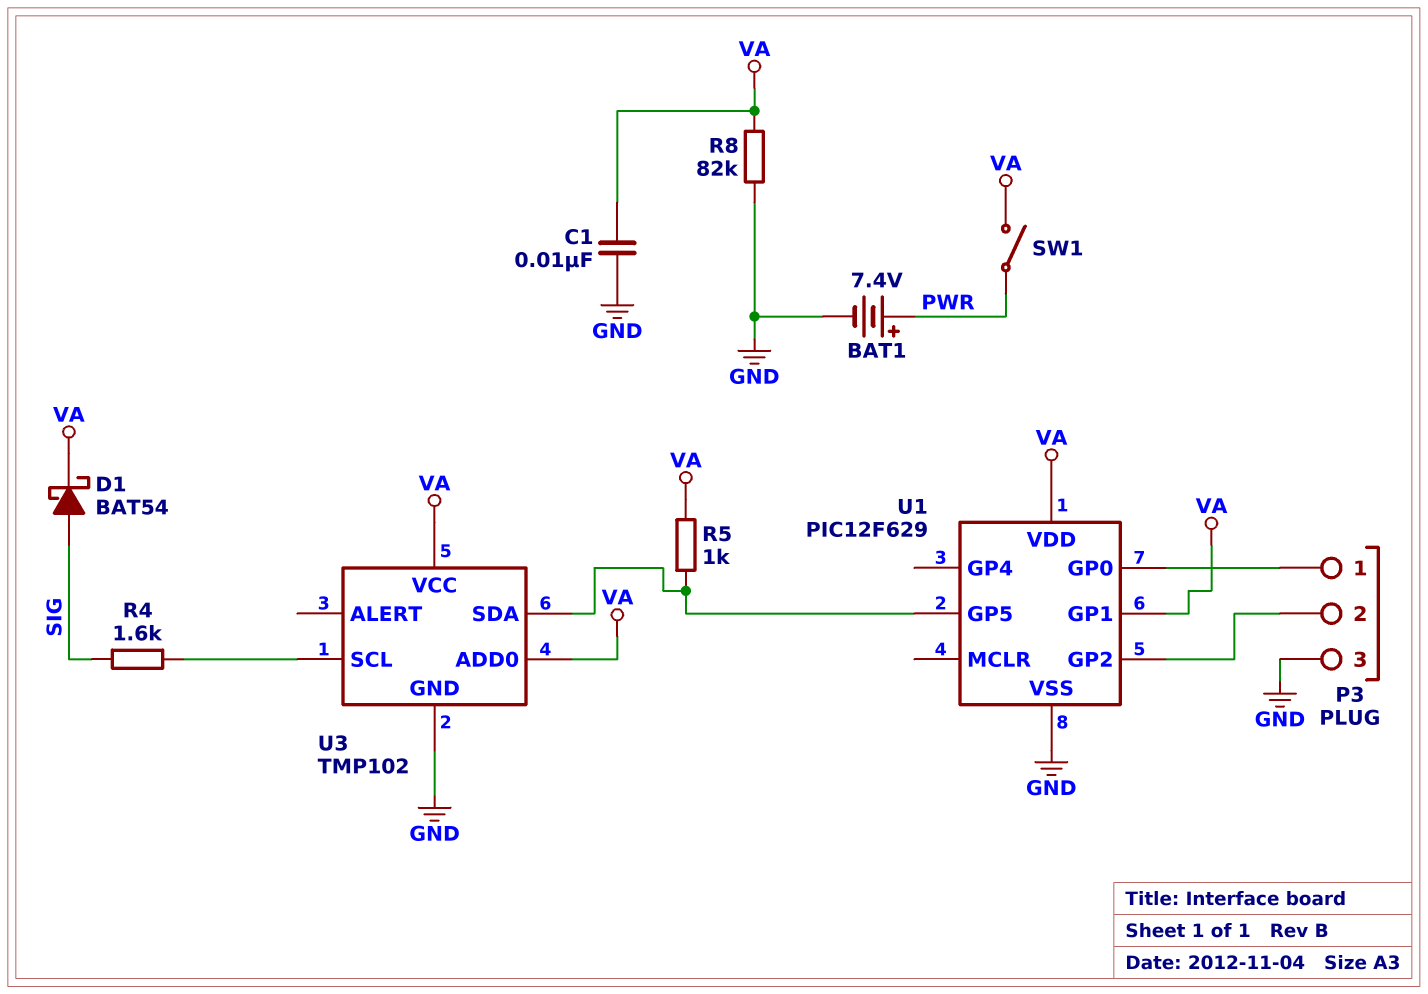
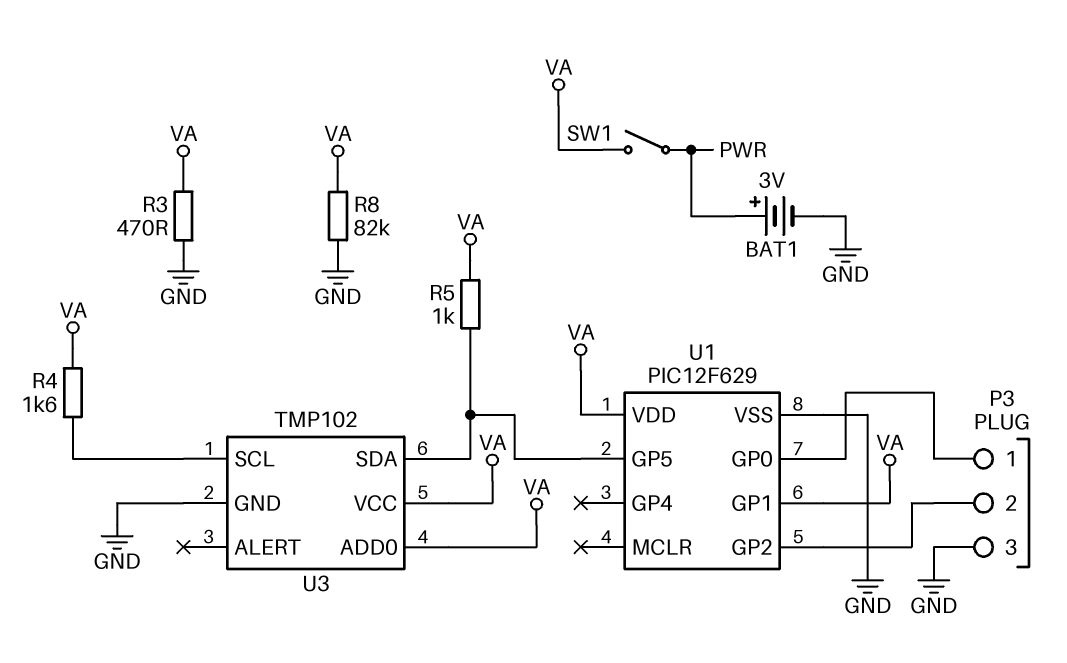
BAT1: 7.4V (plus PWR, minus GND) -> 3V (plus PWR, minus GND)
C1: 10nF (GND, VA) -> none
D1: schottky BAT54 (A SIG, K VA) -> none
R3: none -> 470 (GND, VA)
R4: 1.6k (SIG, U3/SCL) -> 1.6k (U3/SCL, VA)

